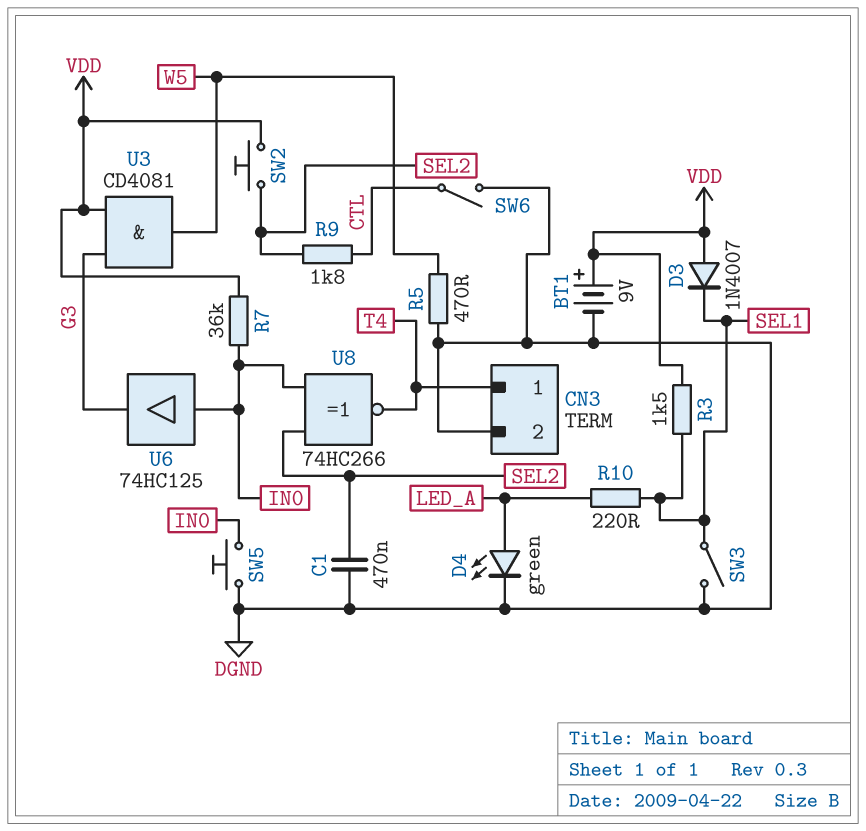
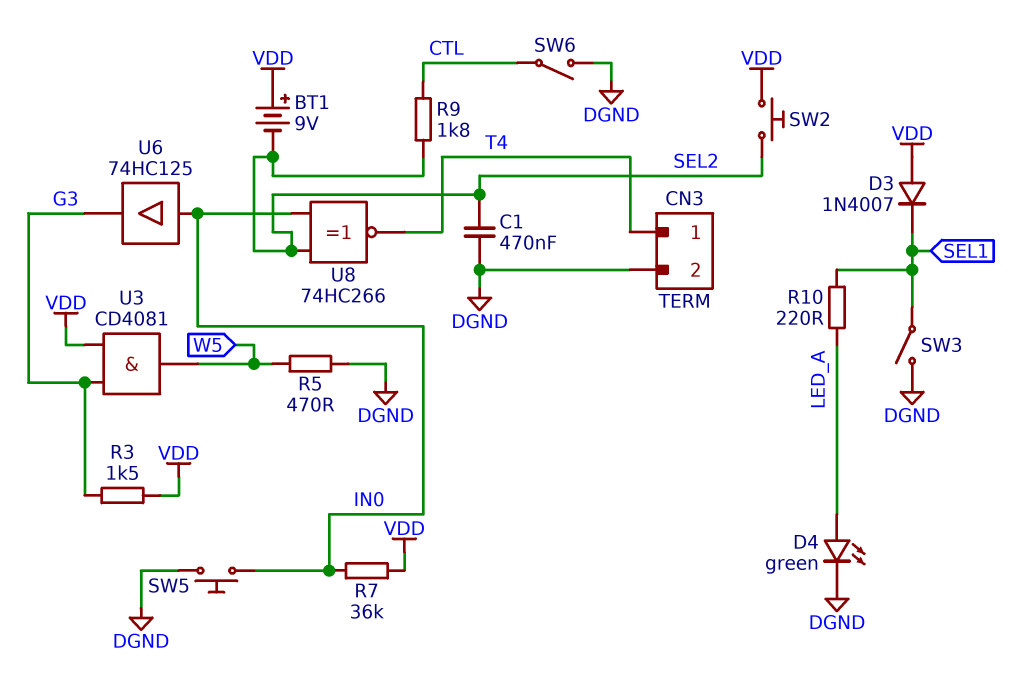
BT1: 9V (plus VDD, minus DGND) -> 9V (plus VDD, minus SEL2)
R3: 1.5k (SEL1, VDD) -> 1.5k (G3, VDD)

